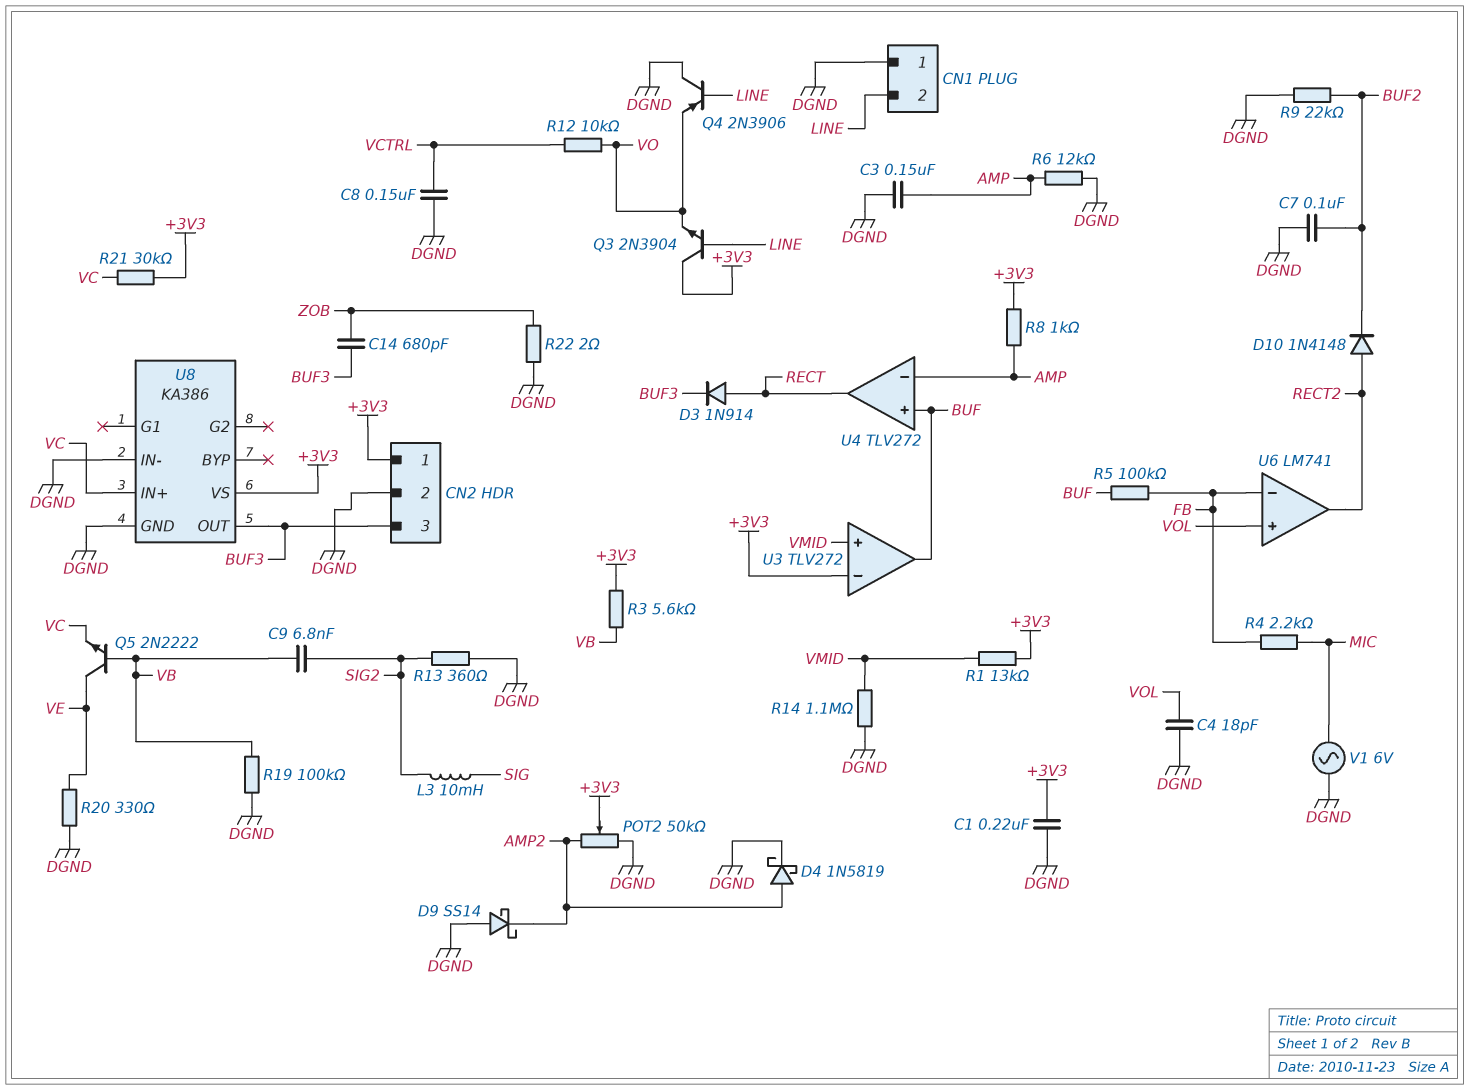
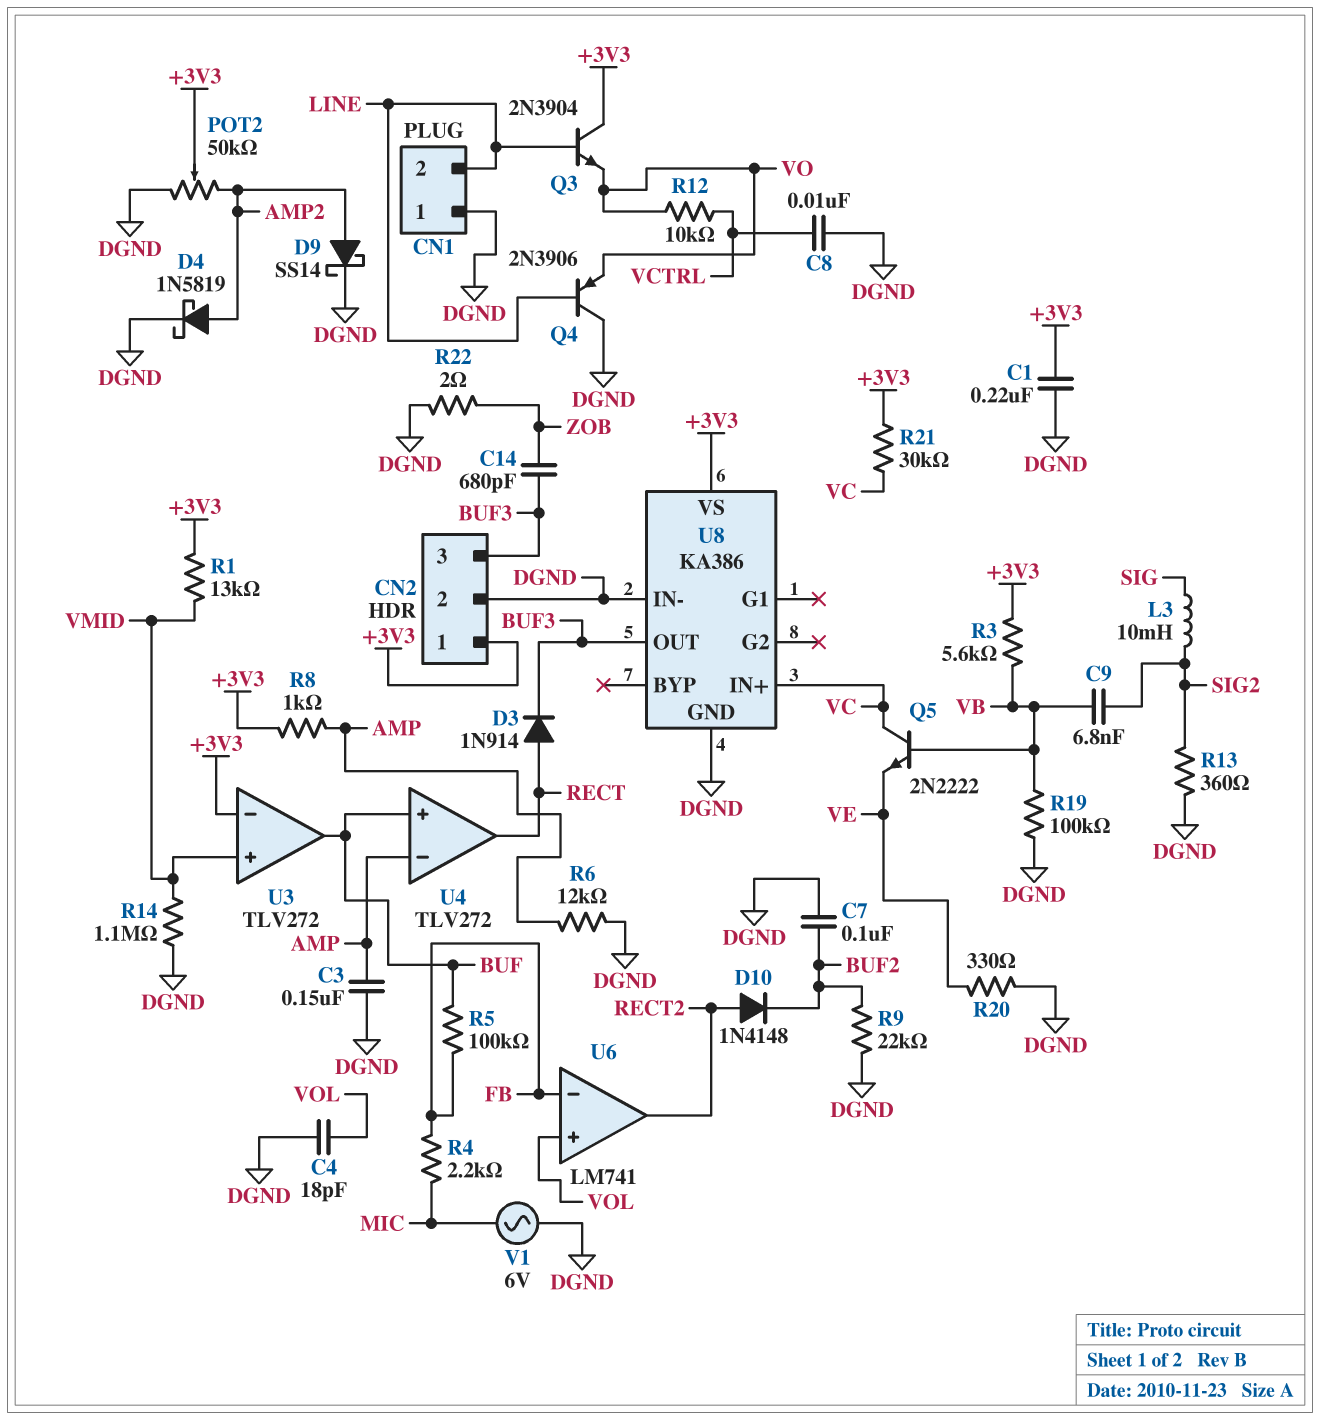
C8: 150nF (DGND, VCTRL) -> 10nF (DGND, VCTRL)
D9: schottky SS14 (A DGND, K AMP2) -> schottky SS14 (A AMP2, K DGND)
Q5: NPN 2N2222 (B VB, C VE, E VC) -> NPN 2N2222 (B VB, C VC, E VE)

